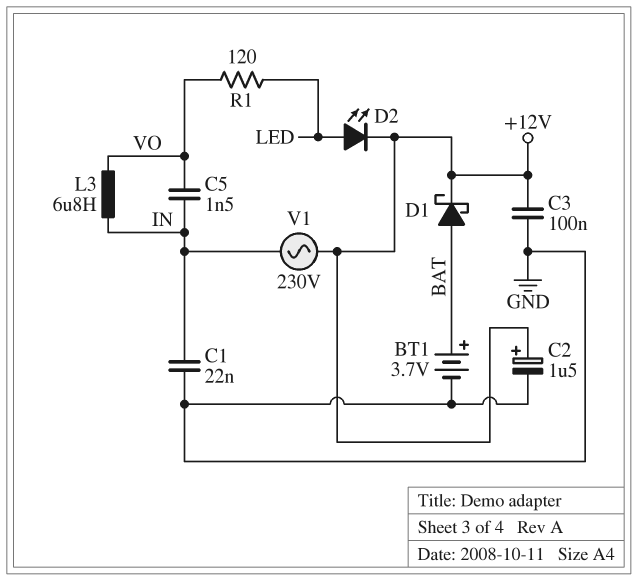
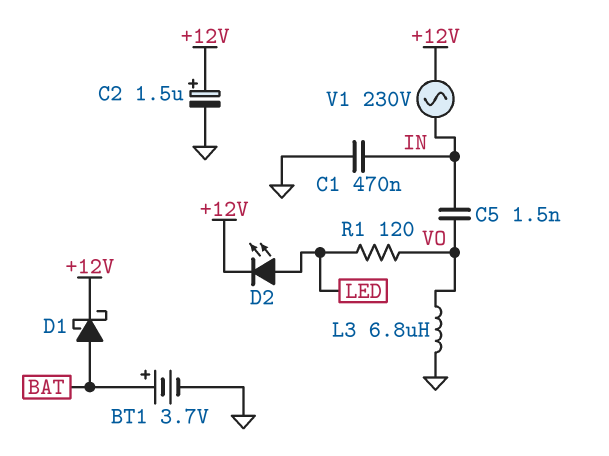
C1: 22nF (GND, IN) -> 470nF (GND, IN)
C3: 100nF (+12V, GND) -> none
L3: 6.8uH (IN, VO) -> 6.8uH (GND, VO)

